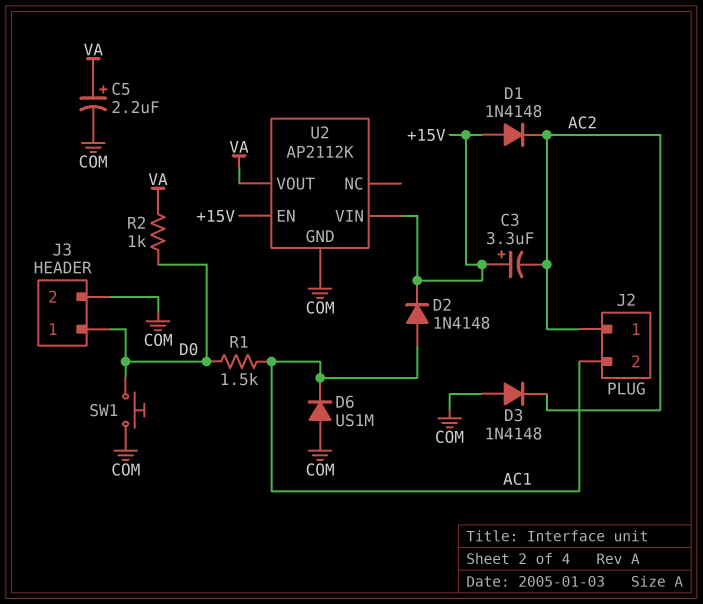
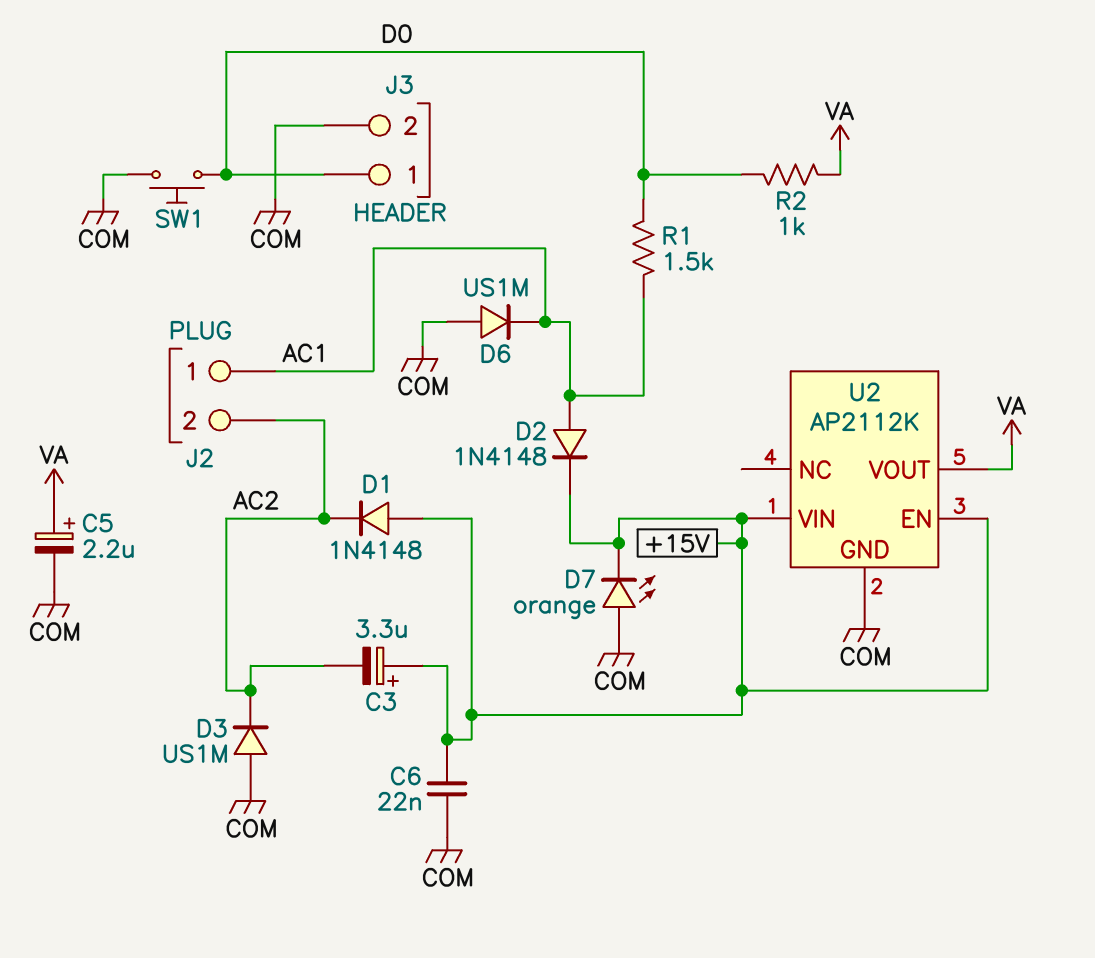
C6: none -> 22nF (+15V, COM)
D3: diode 1N4148 (A COM, K AC2) -> diode US1M (A COM, K AC2)
D7: none -> LED orange (A COM, K +15V)
J2 pin 1: AC2 -> AC1
J2 pin 2: AC1 -> AC2

